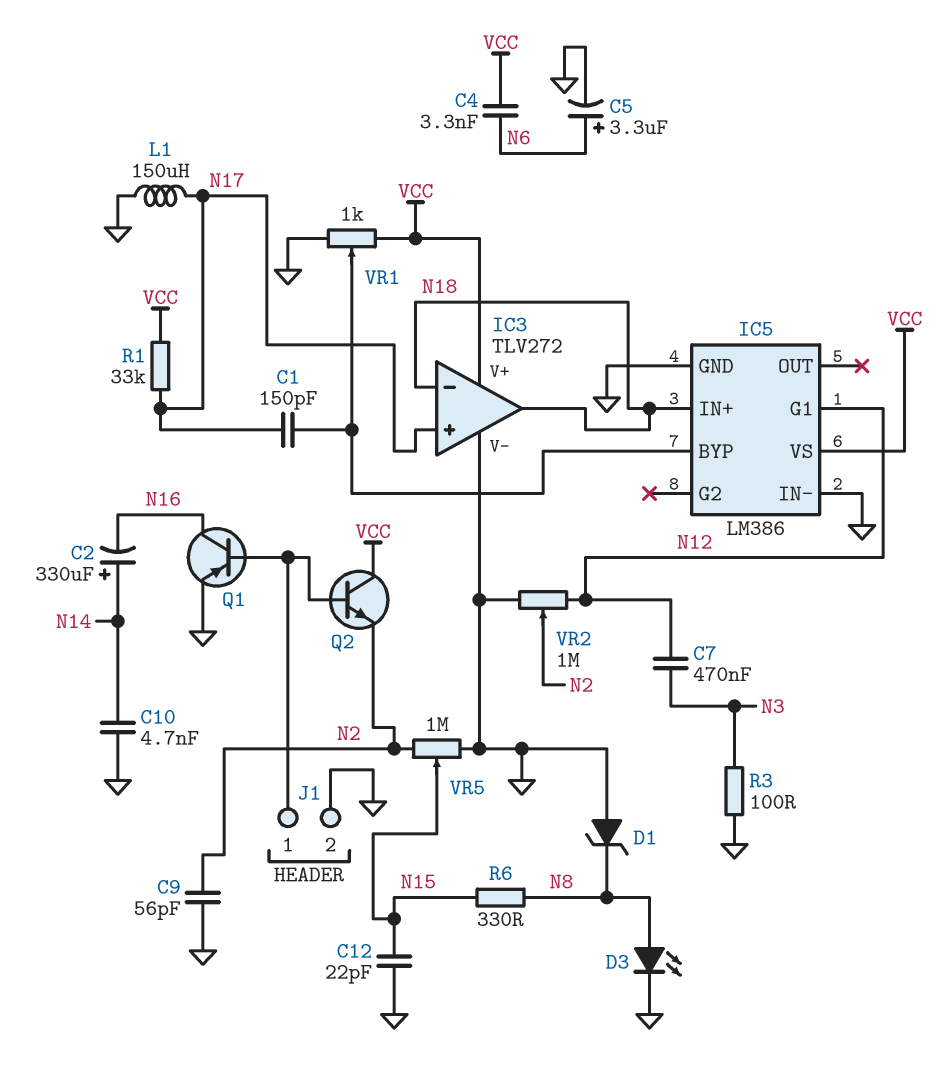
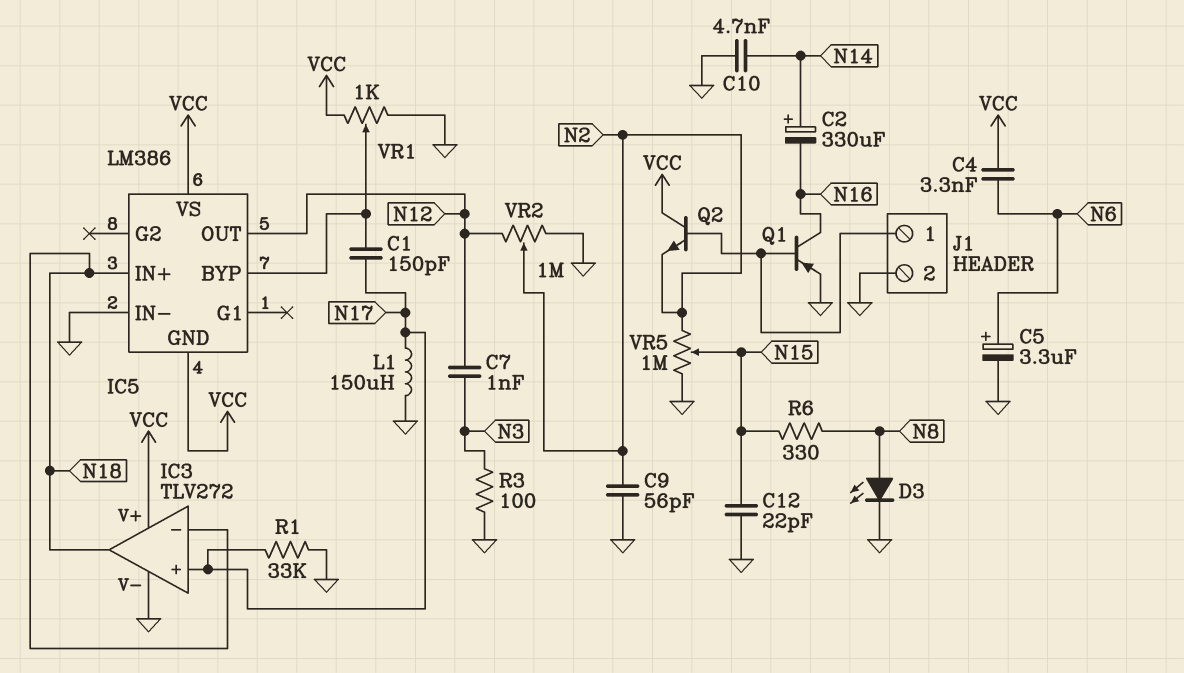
C7: 470nF (N3, N12) -> 1nF (N3, N12)
D1: zener (A GND, K N8) -> none
IC5 pin G1: N12 -> none
IC5 pin GND: GND -> VCC
IC5 pin OUT: none -> N12
R1: 33k (N17, VCC) -> 33k (GND, N17)

